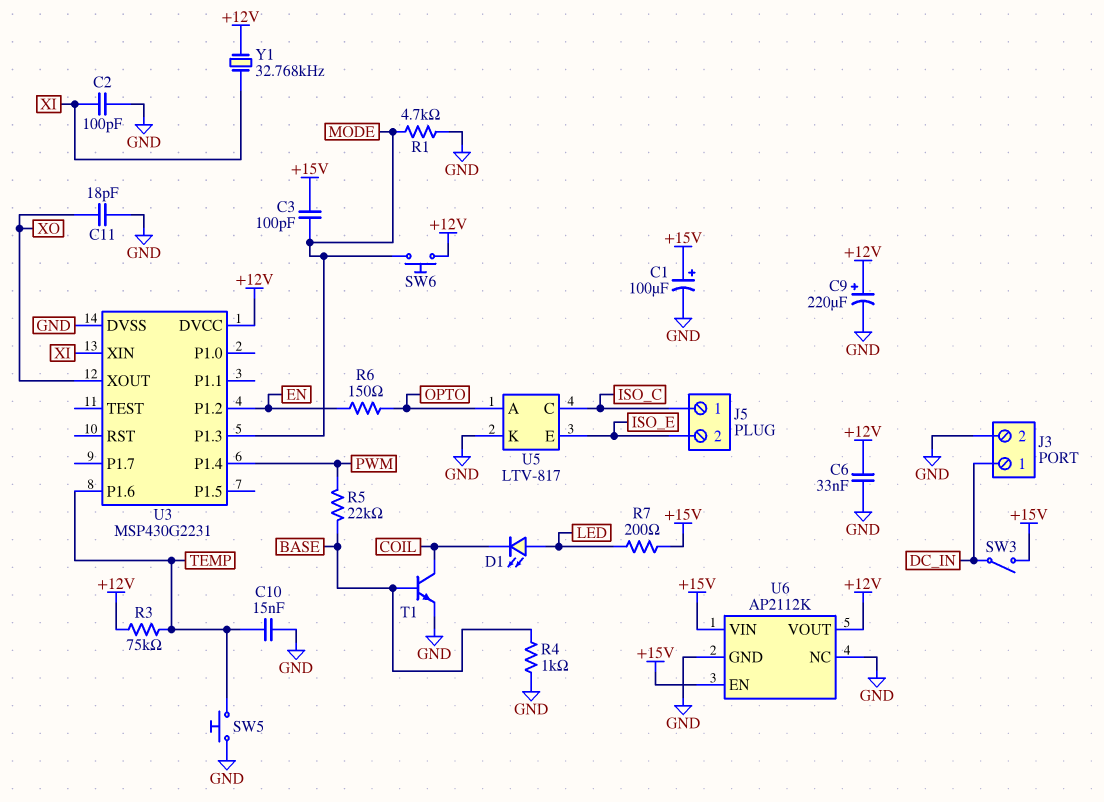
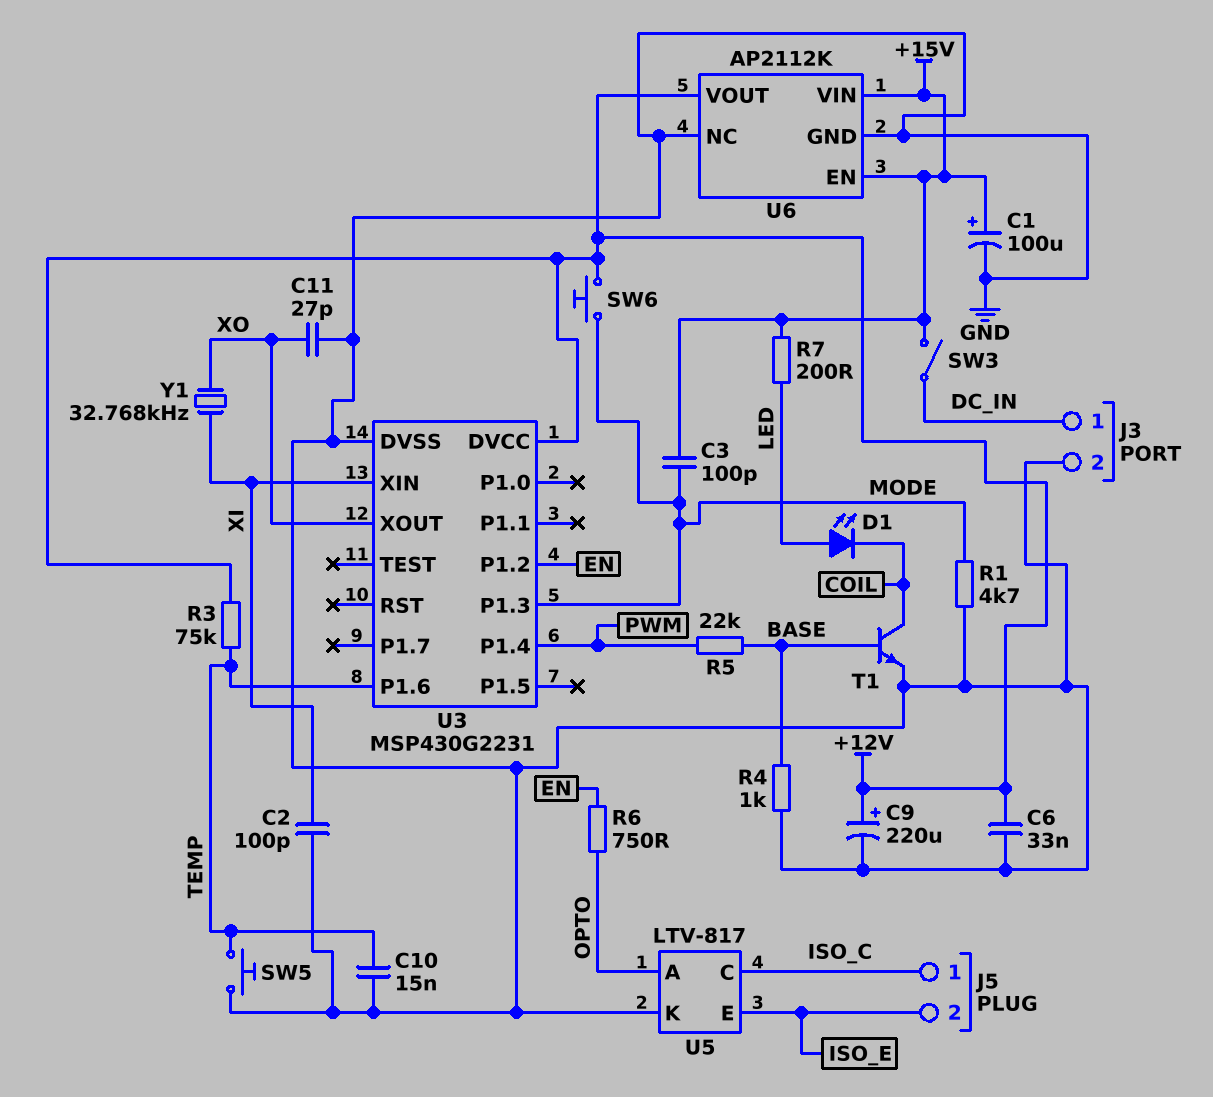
C11: 18pF (GND, XO) -> 27pF (GND, XO)
R6: 150 (EN, OPTO) -> 750 (EN, OPTO)
Y1: 32.768kHz (+12V, XI) -> 32.768kHz (XI, XO)

